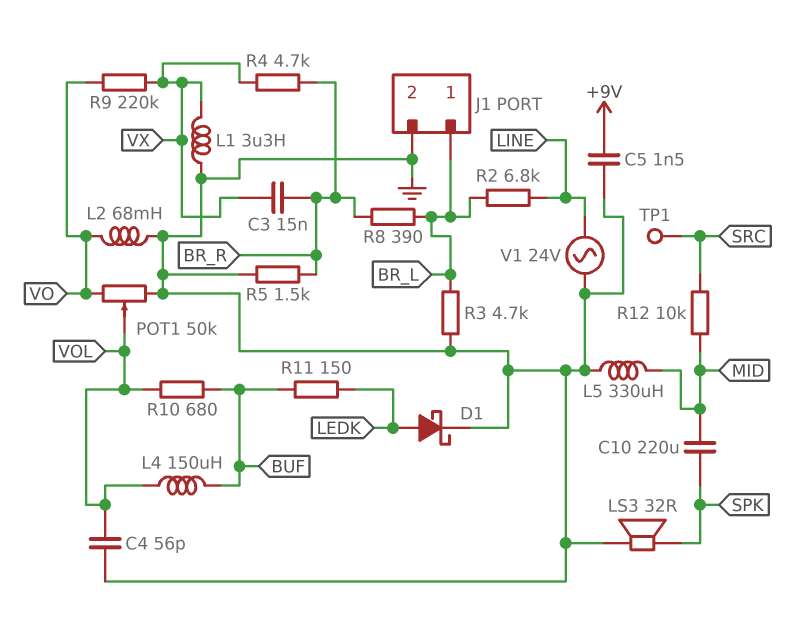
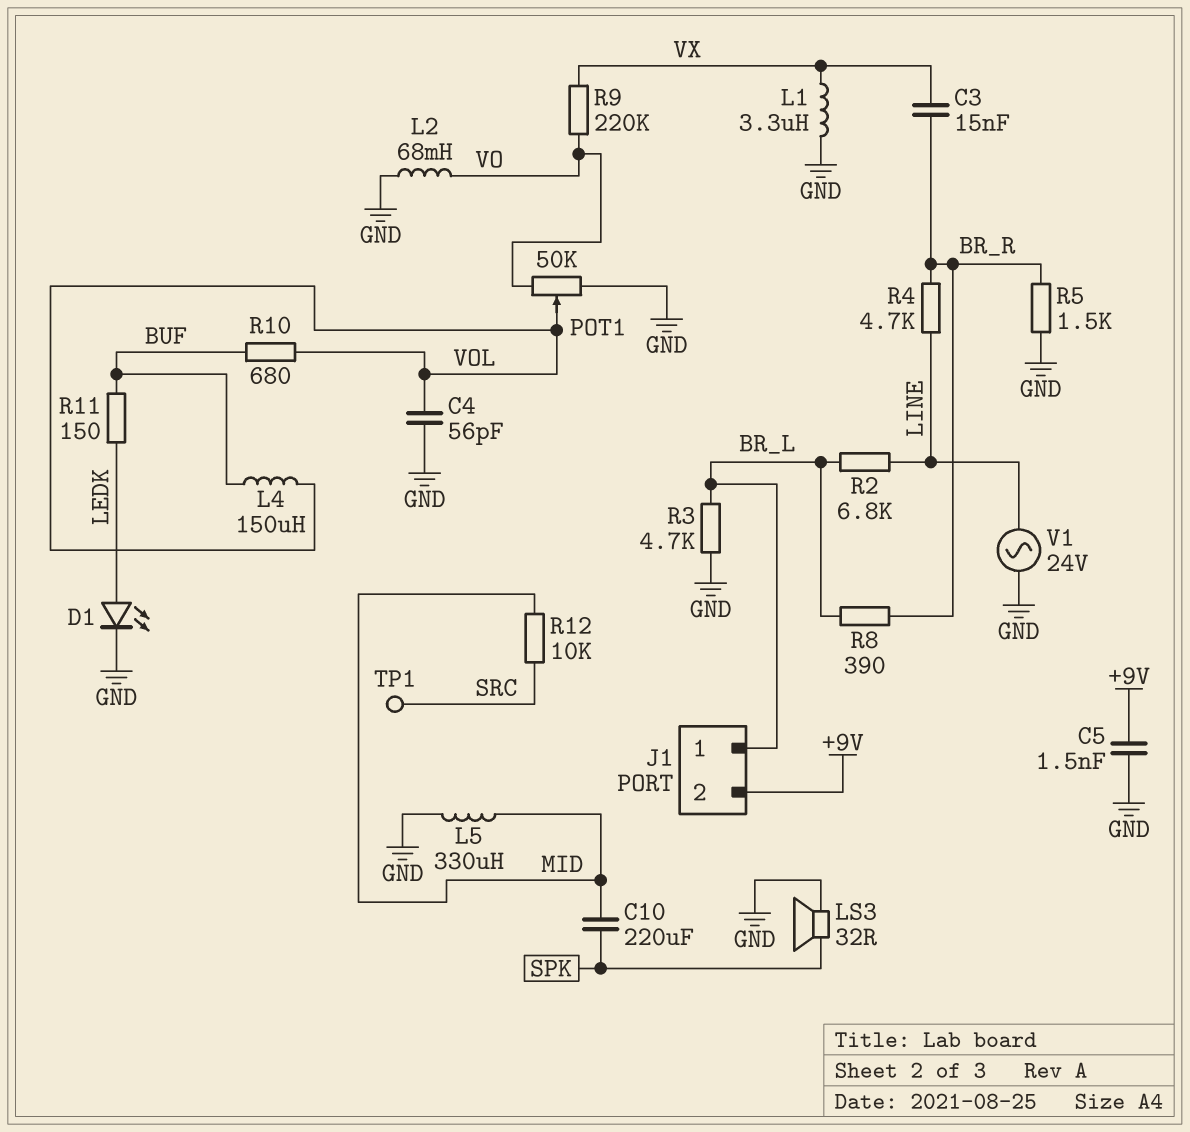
D1: schottky (A LEDK, K GND) -> LED (A LEDK, K GND)
J1 pin 2: GND -> +9V
R4: 4.7k (BR_R, VX) -> 4.7k (BR_R, LINE)

